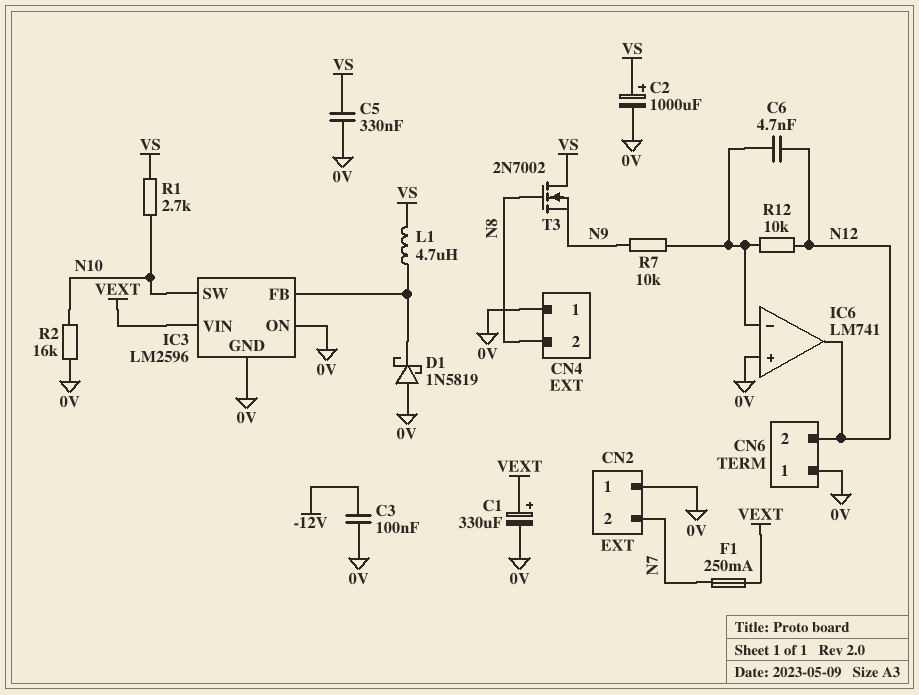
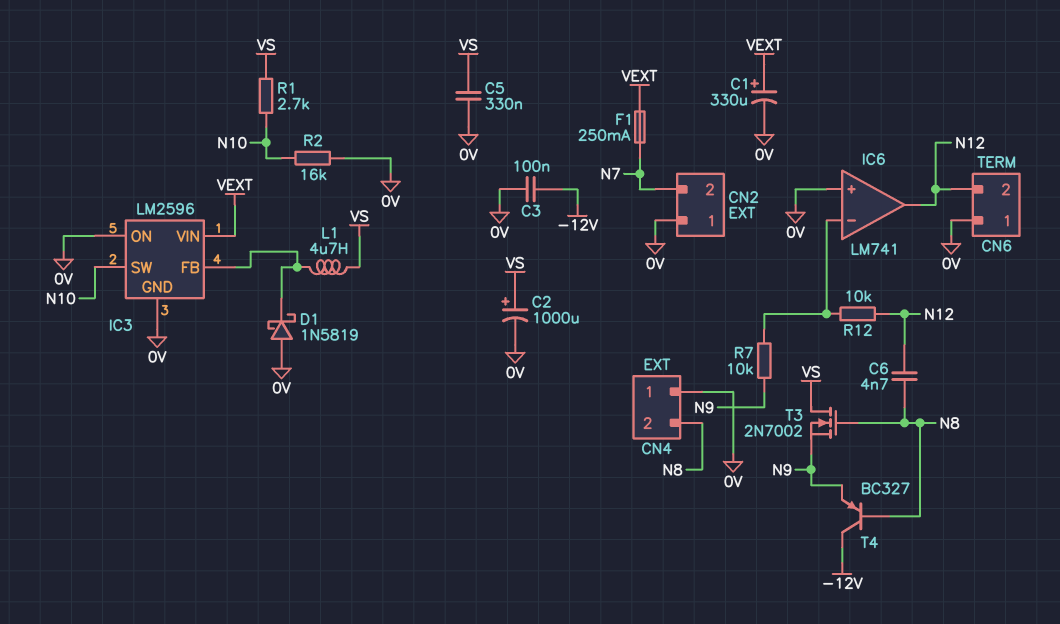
C6: 4.7nF (IC6/in-, N12) -> 4.7nF (N8, N12)
T4: none -> PNP BC327 (B N8, C -12V, E N9)

